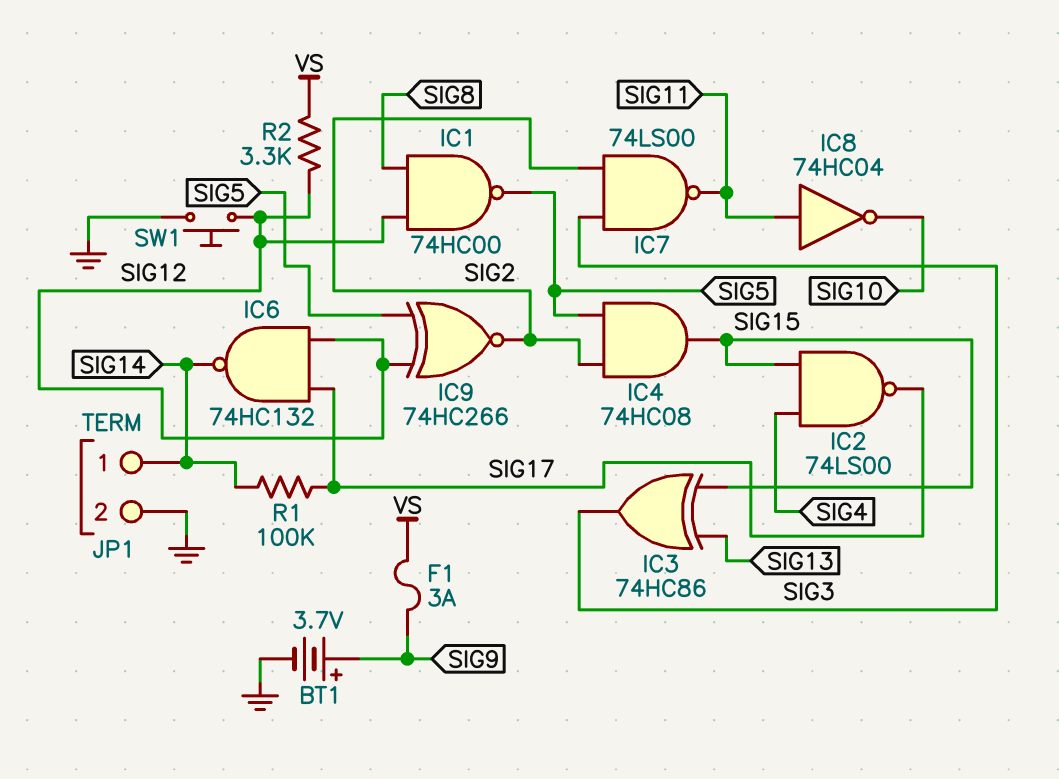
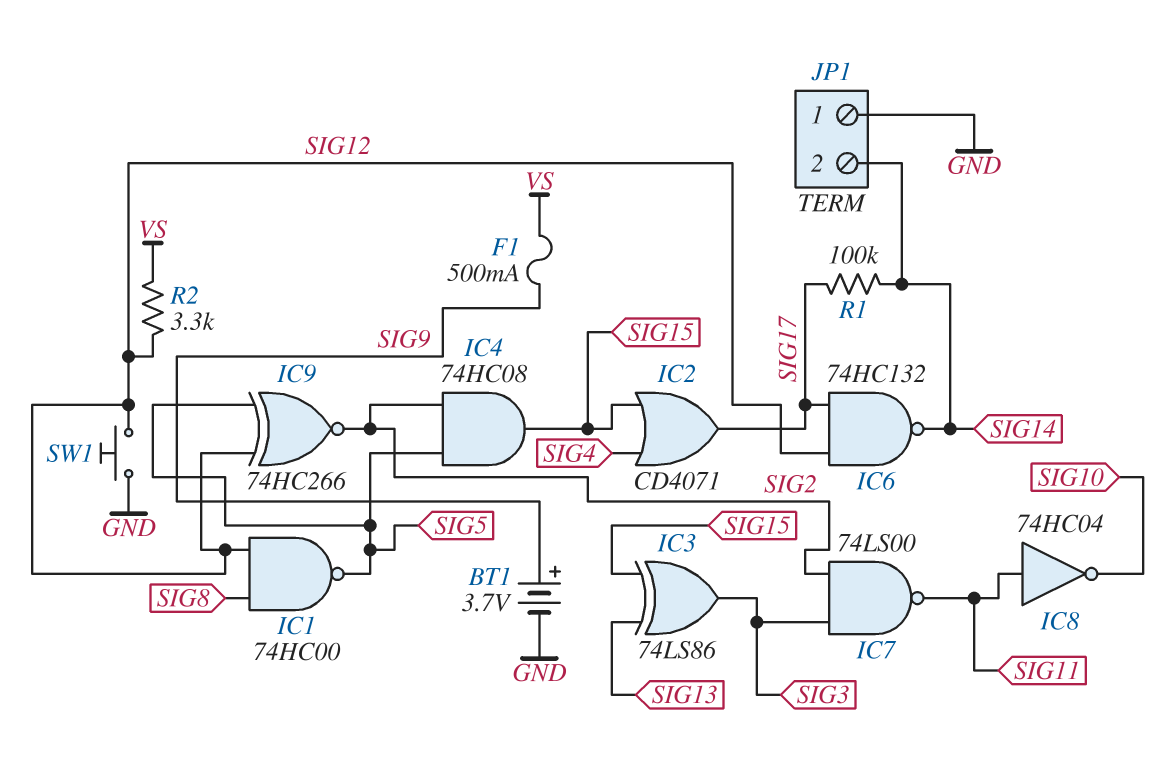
F1: 3A (SIG9, VS) -> 500mA (SIG9, VS)
IC2: NAND 74LS00 (in SIG4, in SIG15, out SIG17) -> OR CD4071 (in SIG4, in SIG15, out SIG17)
IC3: XOR 74HC86 (in SIG13, in SIG15, out SIG3) -> XOR 74LS86 (in SIG13, in SIG15, out SIG3)
JP1 pin 1: SIG14 -> GND
JP1 pin 2: GND -> SIG14

